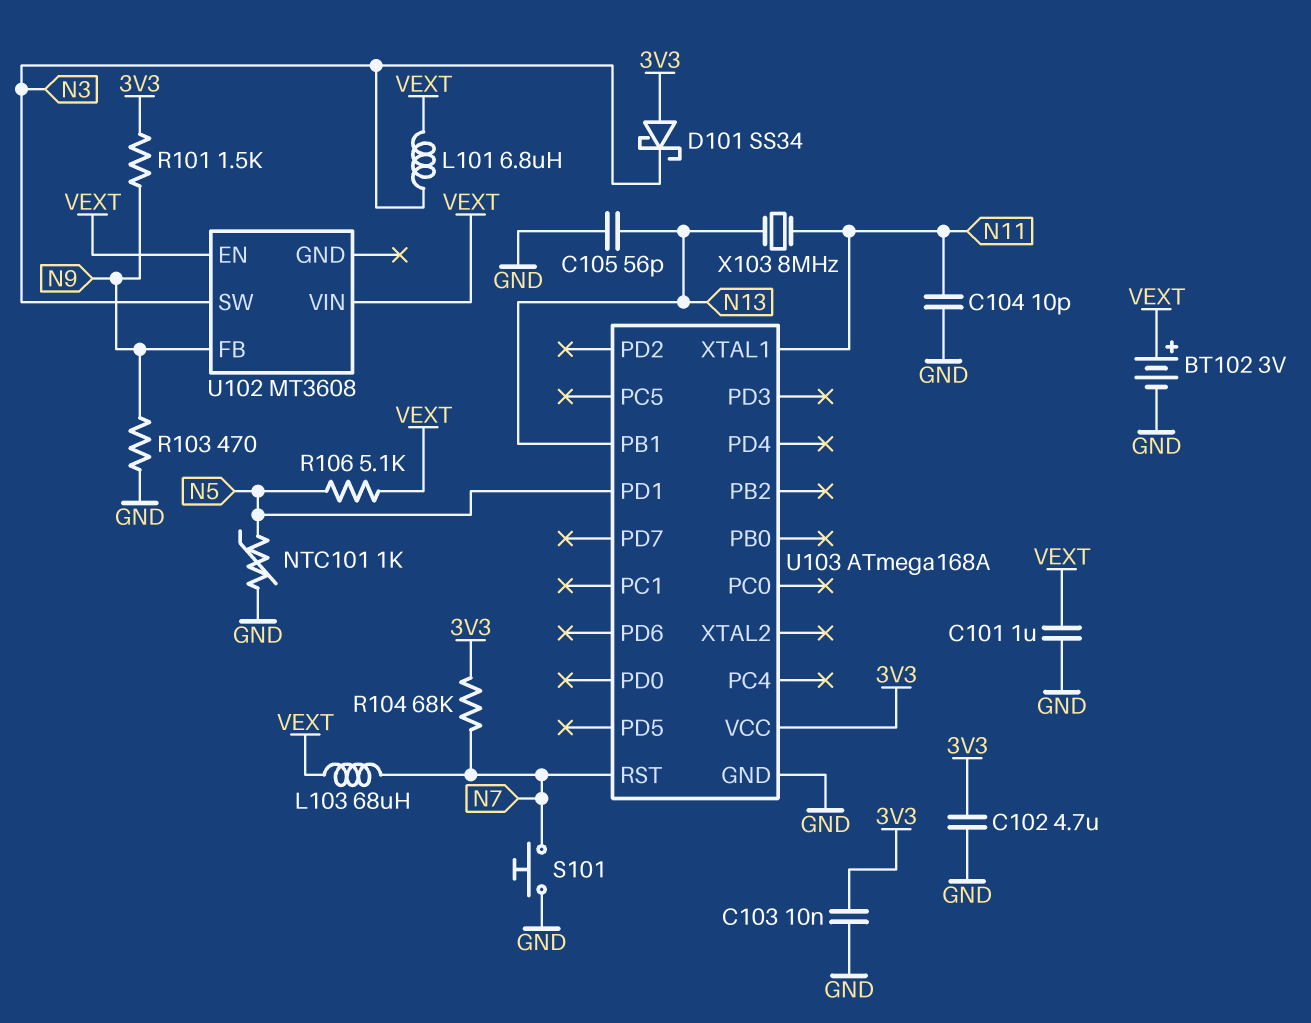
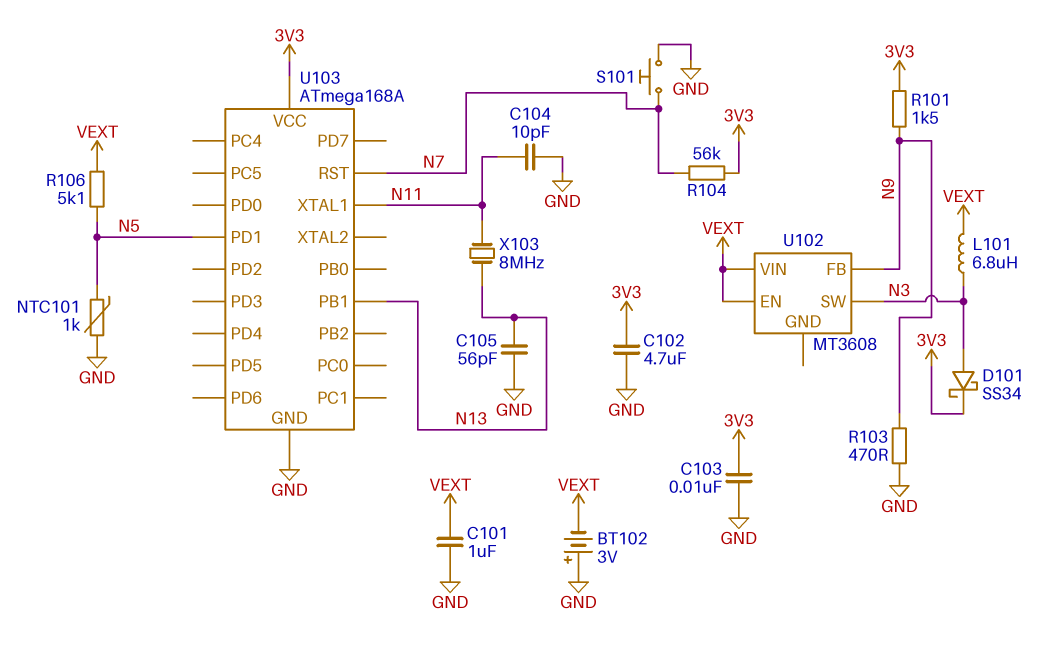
BT102: 3V (plus VEXT, minus GND) -> 3V (plus GND, minus VEXT)
D101: schottky SS34 (A 3V3, K N3) -> schottky SS34 (A N3, K 3V3)
L103: 68uH (N7, VEXT) -> none
R104: 68k (3V3, N7) -> 56k (3V3, N7)

